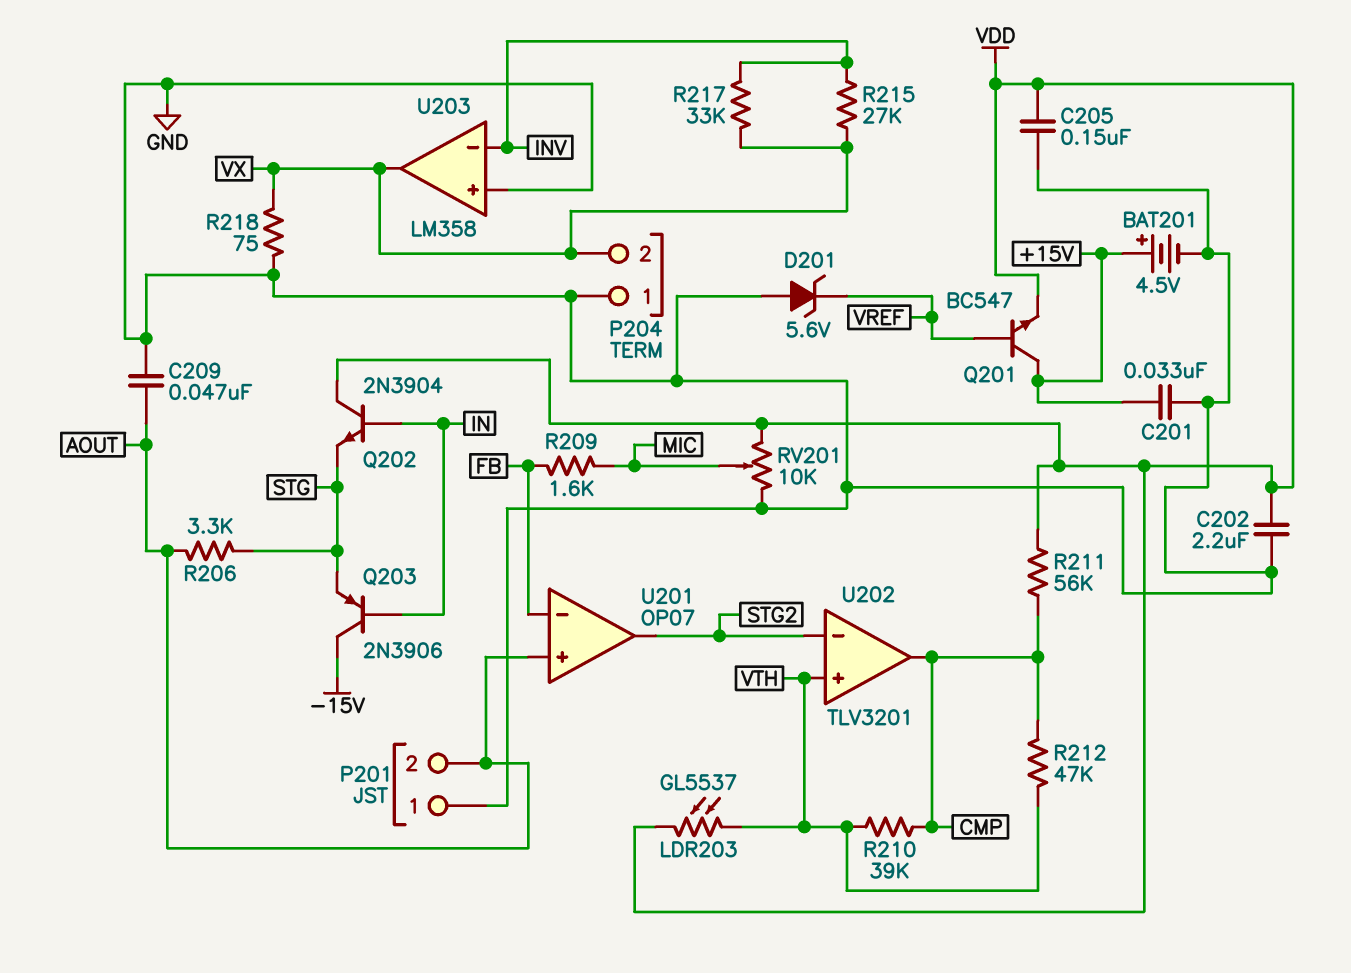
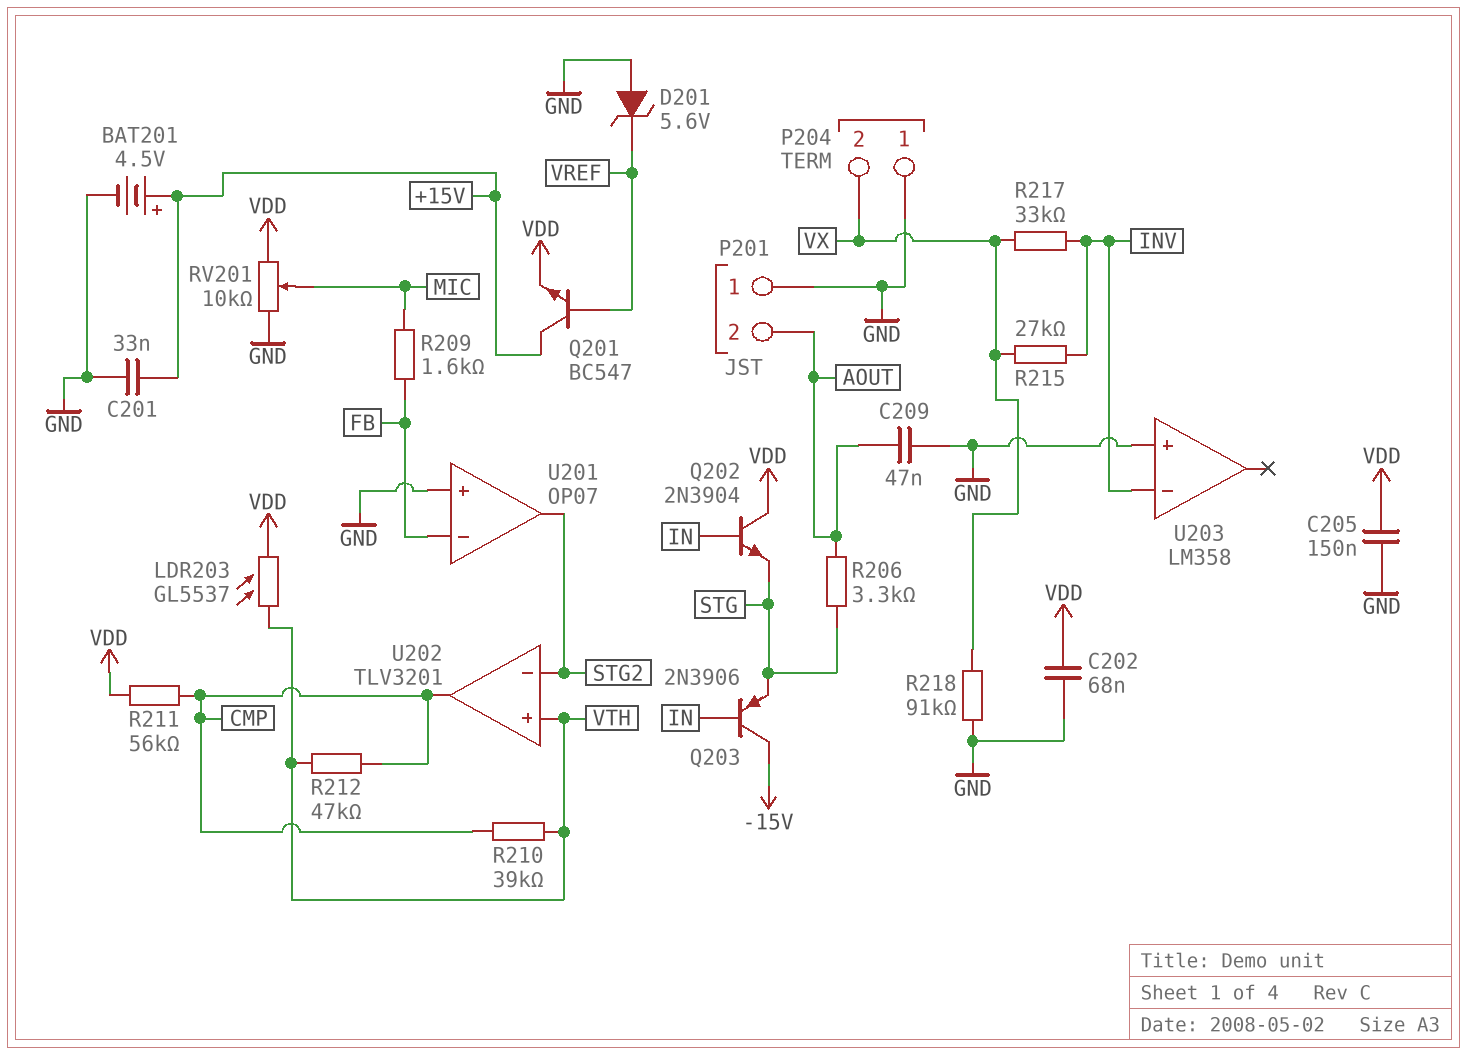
C202: 2.2uF (GND, VDD) -> 68nF (GND, VDD)
R218: 75 (GND, VX) -> 91k (GND, VX)
U201 pin in+: AOUT -> GND
U203 pin out: VX -> none

